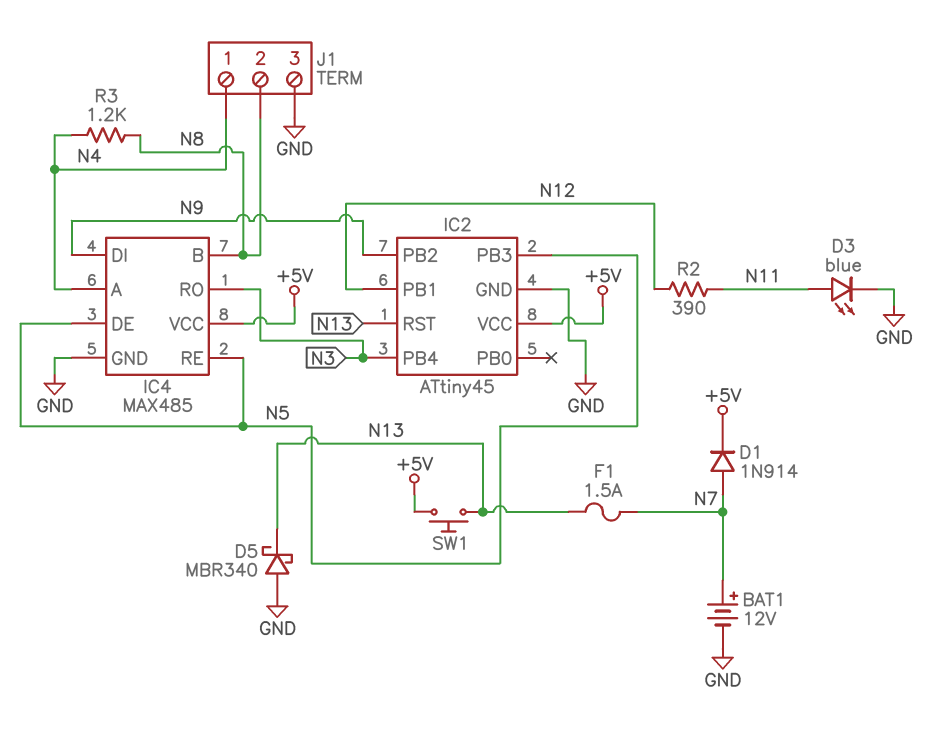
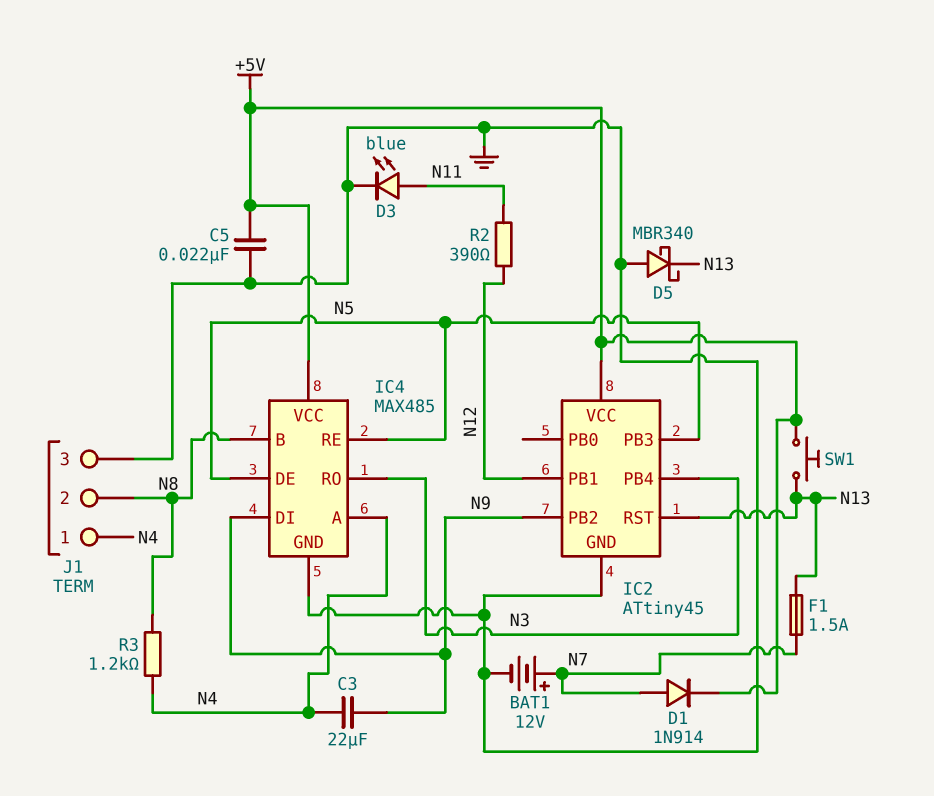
C3: none -> 22uF (N4, N9)
C5: none -> 22nF (+5V, GND)

